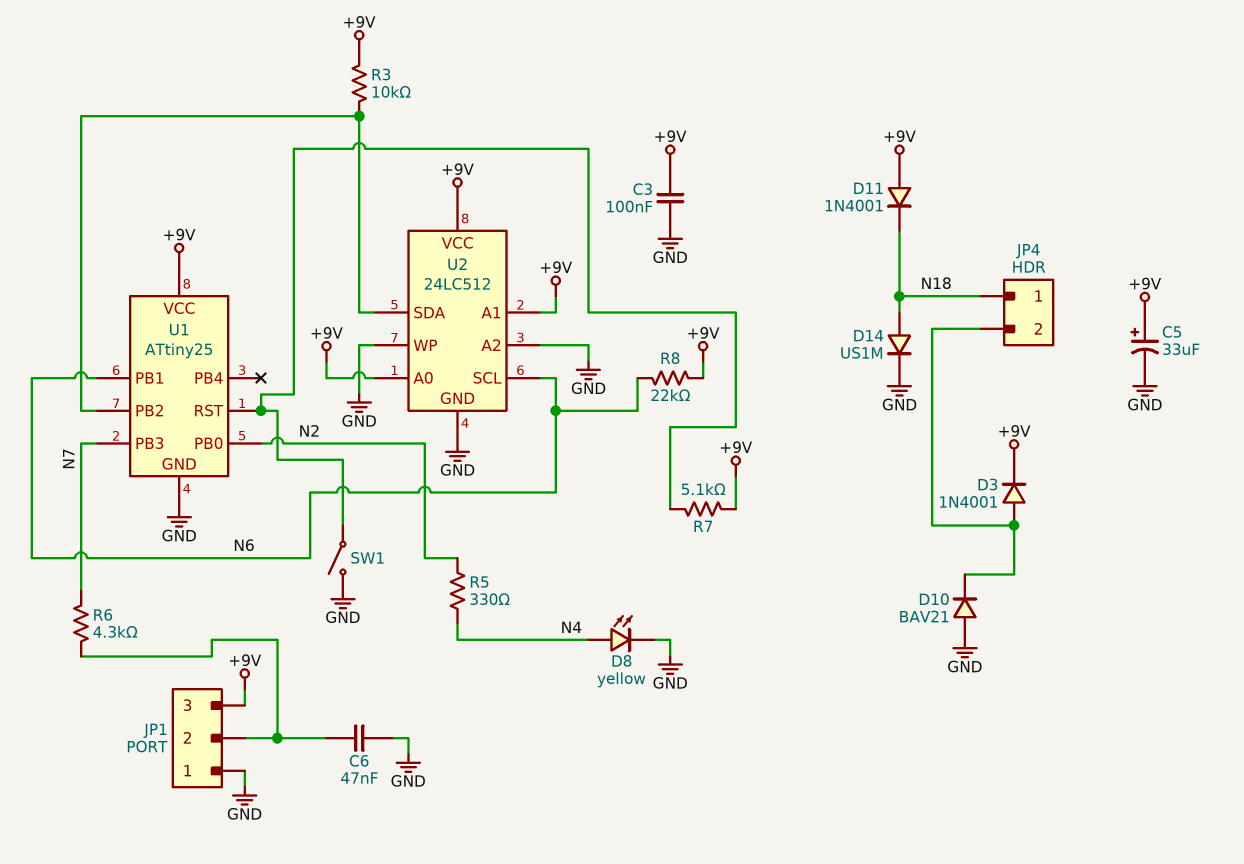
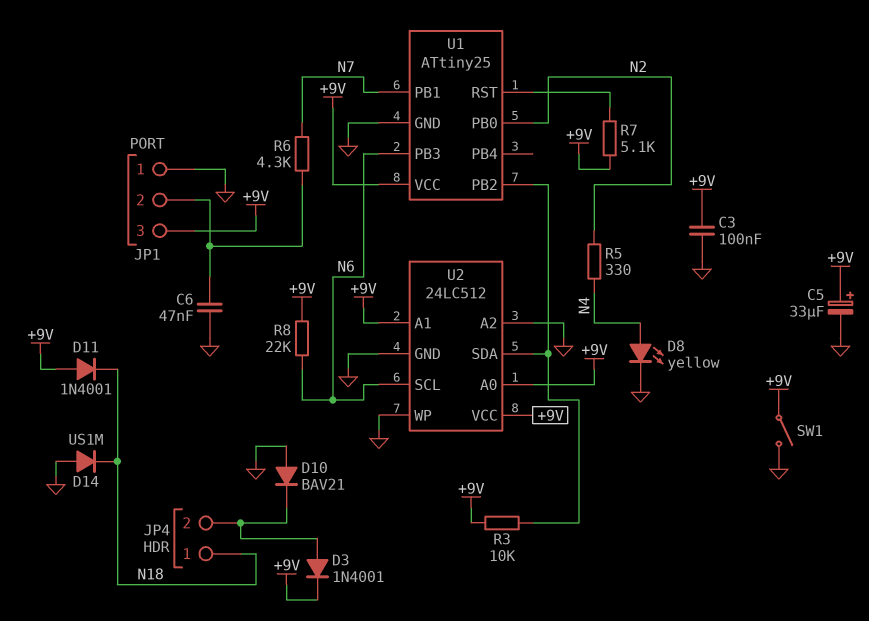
D14: diode US1M (A N18, K GND) -> diode US1M (A GND, K N18)
SW1: switch (GND, U1/RST) -> switch (+9V, GND)
U1 pin PB1: N6 -> N7
U1 pin PB3: N7 -> N6

